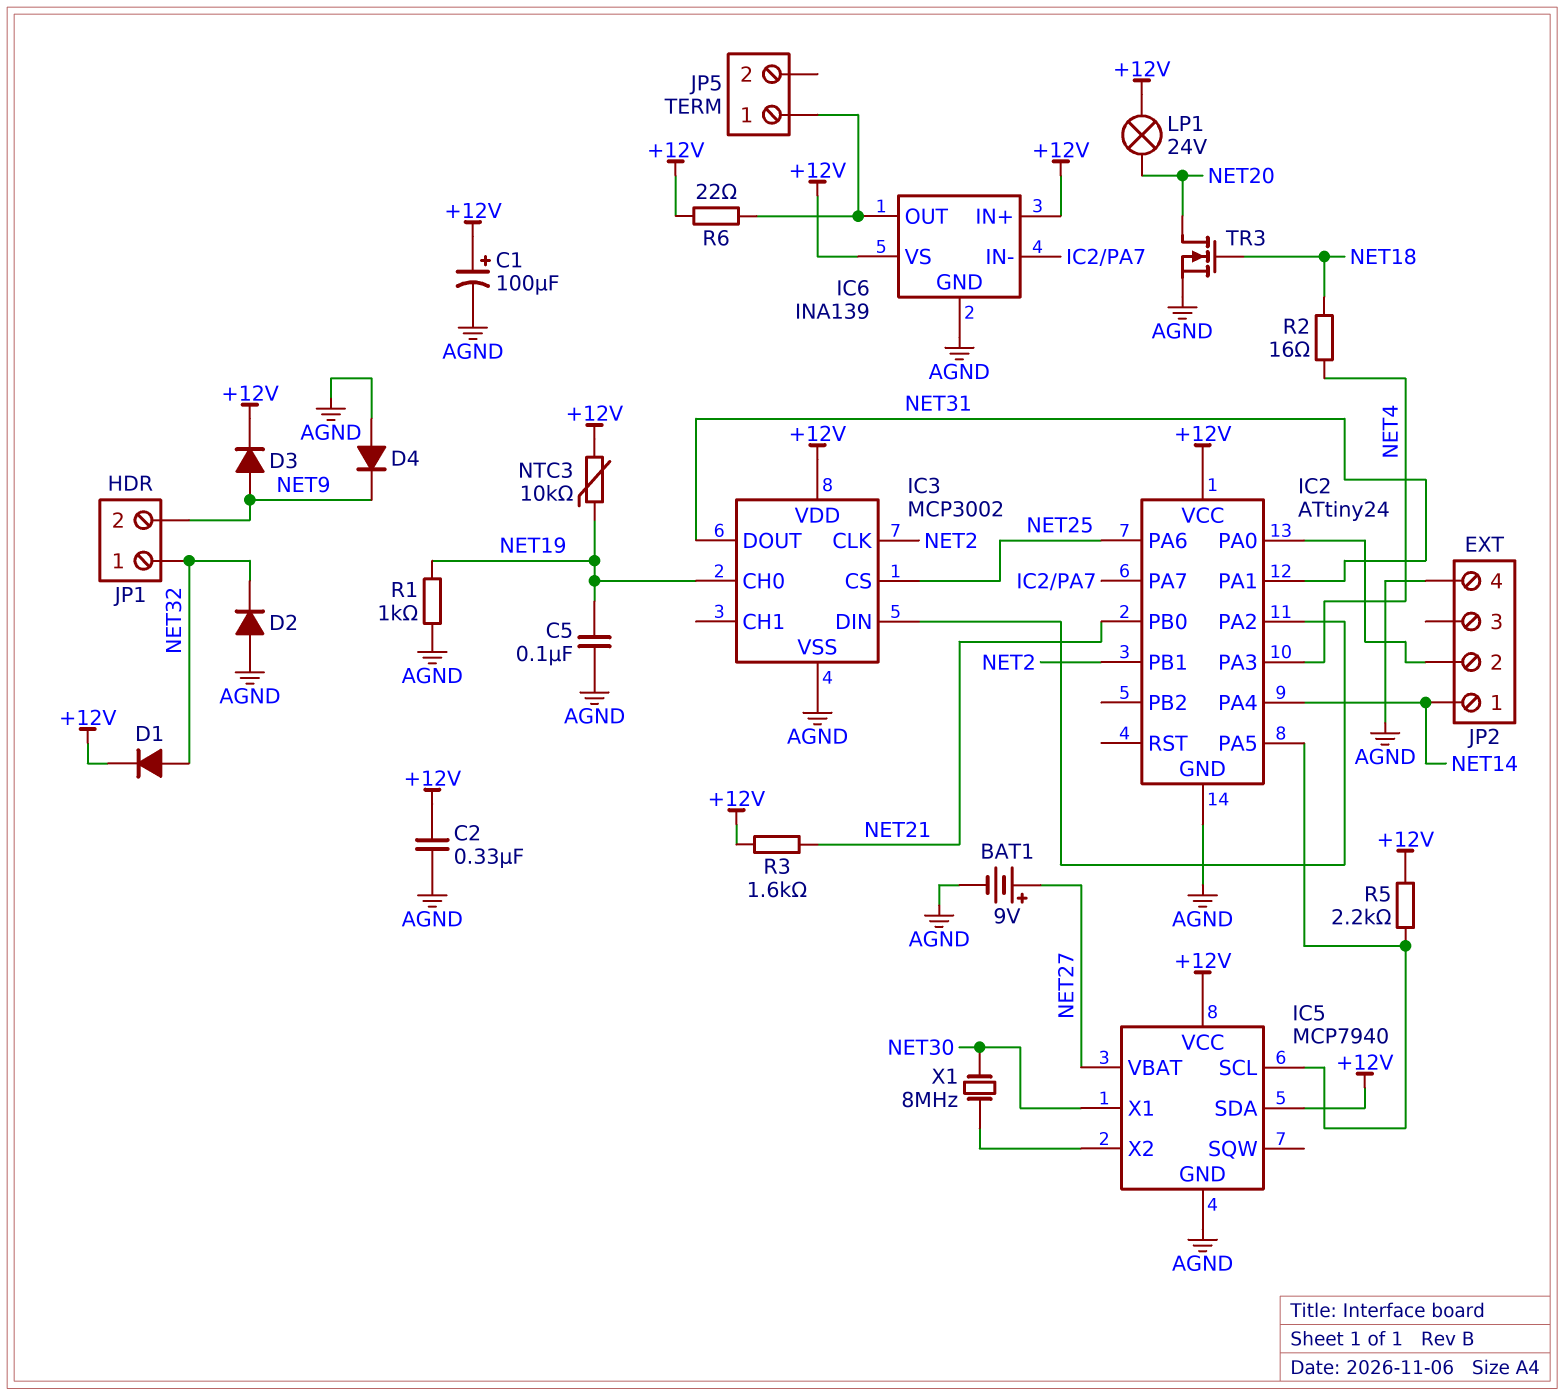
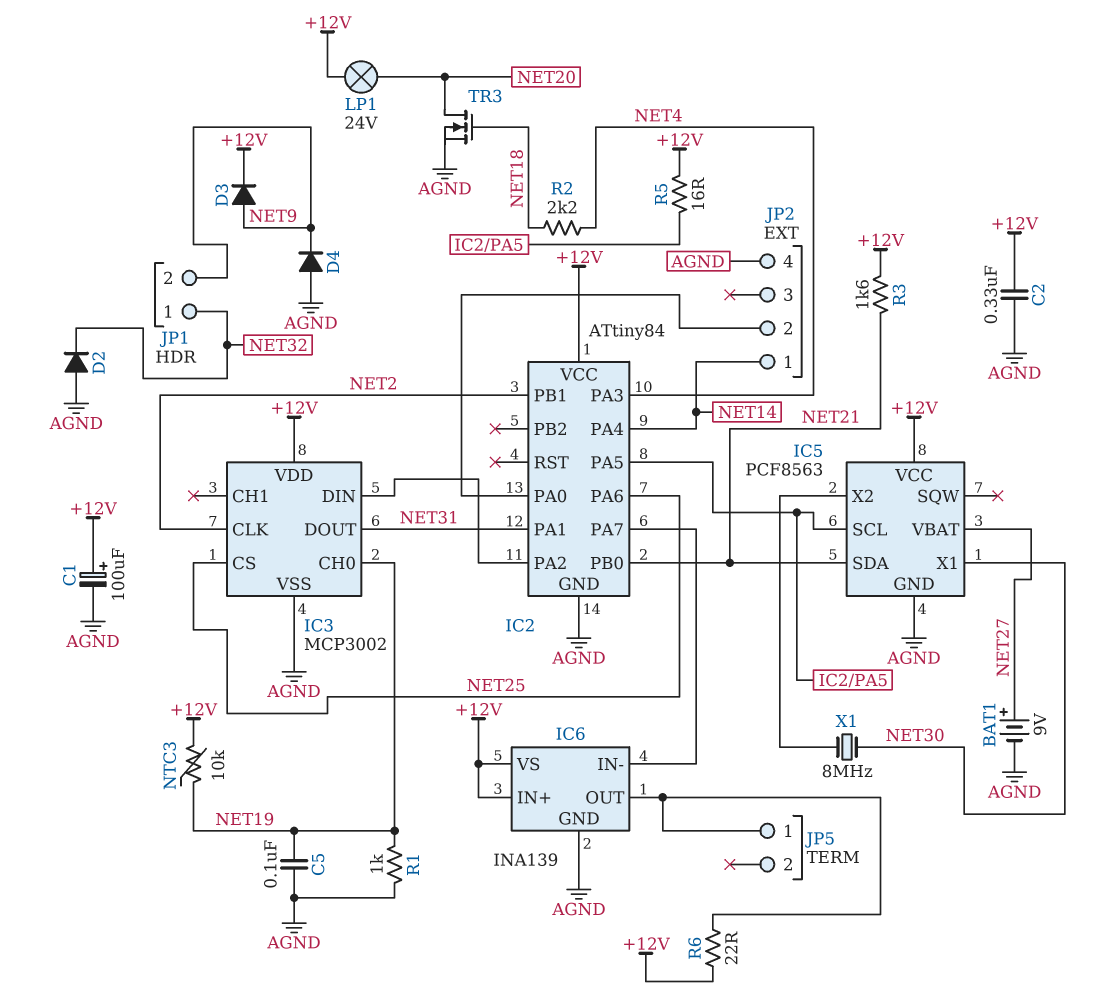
D1: diode (A NET32, K +12V) -> none
IC2: ATtiny24 -> ATtiny84
IC5: MCP7940 -> PCF8563
IC5 pin SDA: +12V -> NET21
R2: 16 (NET4, NET18) -> 2.2k (NET4, NET18)
R5: 2.2k (+12V, IC2/PA5) -> 16 (+12V, IC2/PA5)

